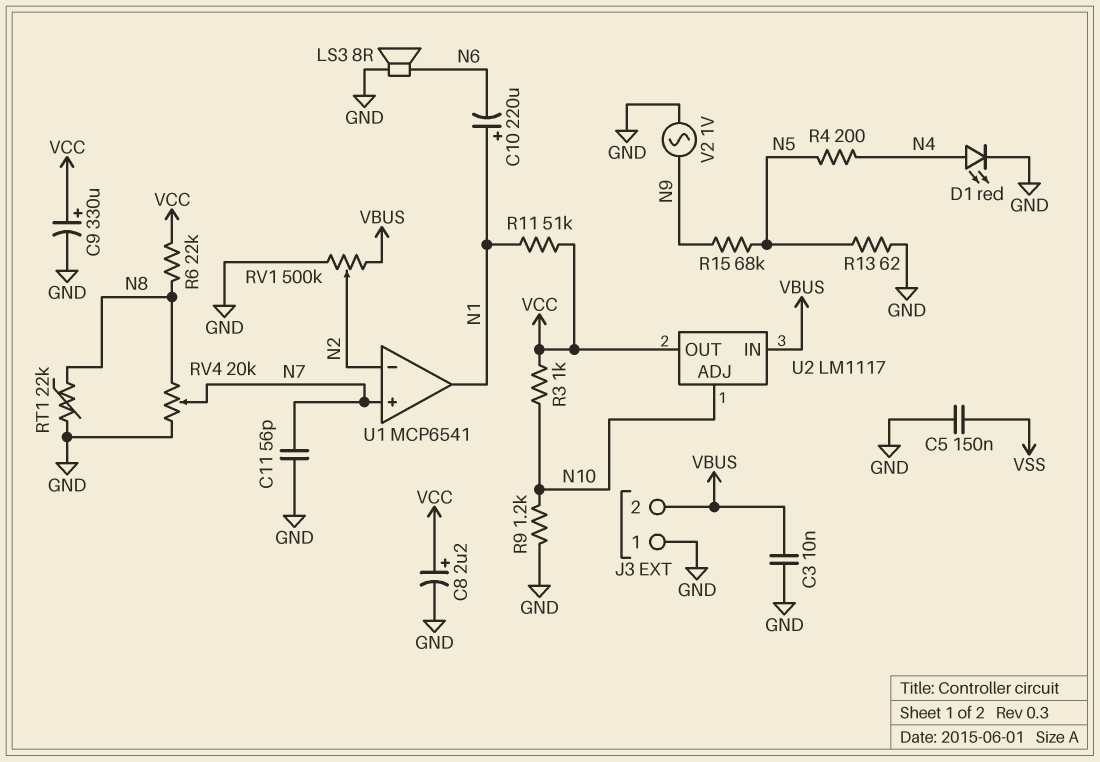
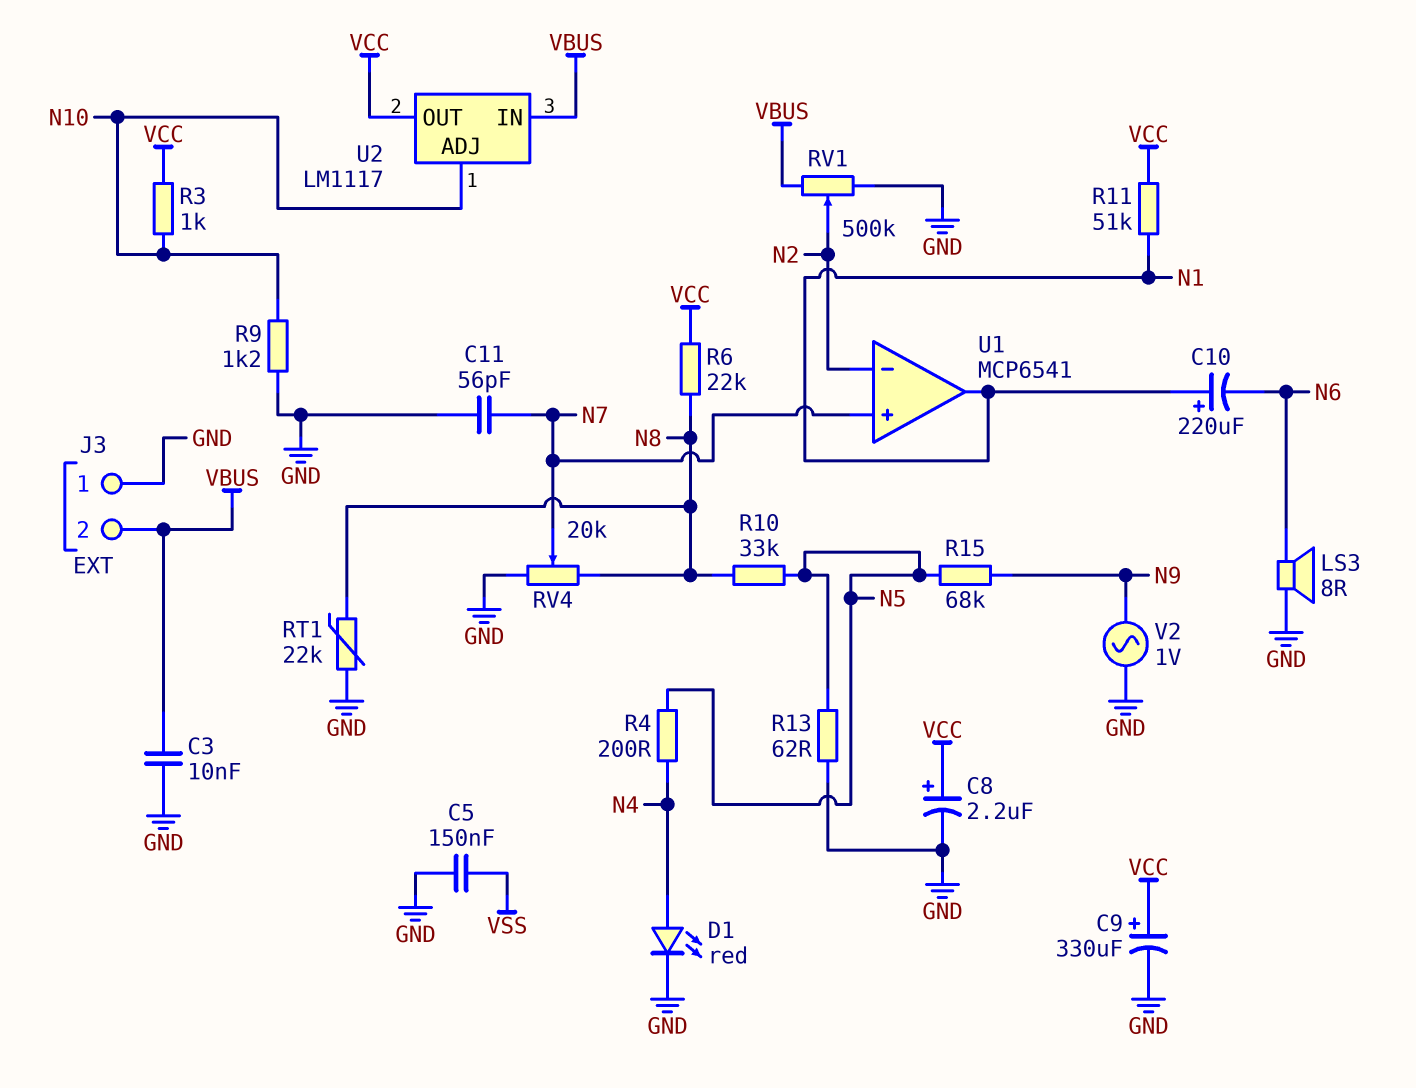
R10: none -> 33k (N5, N8)

